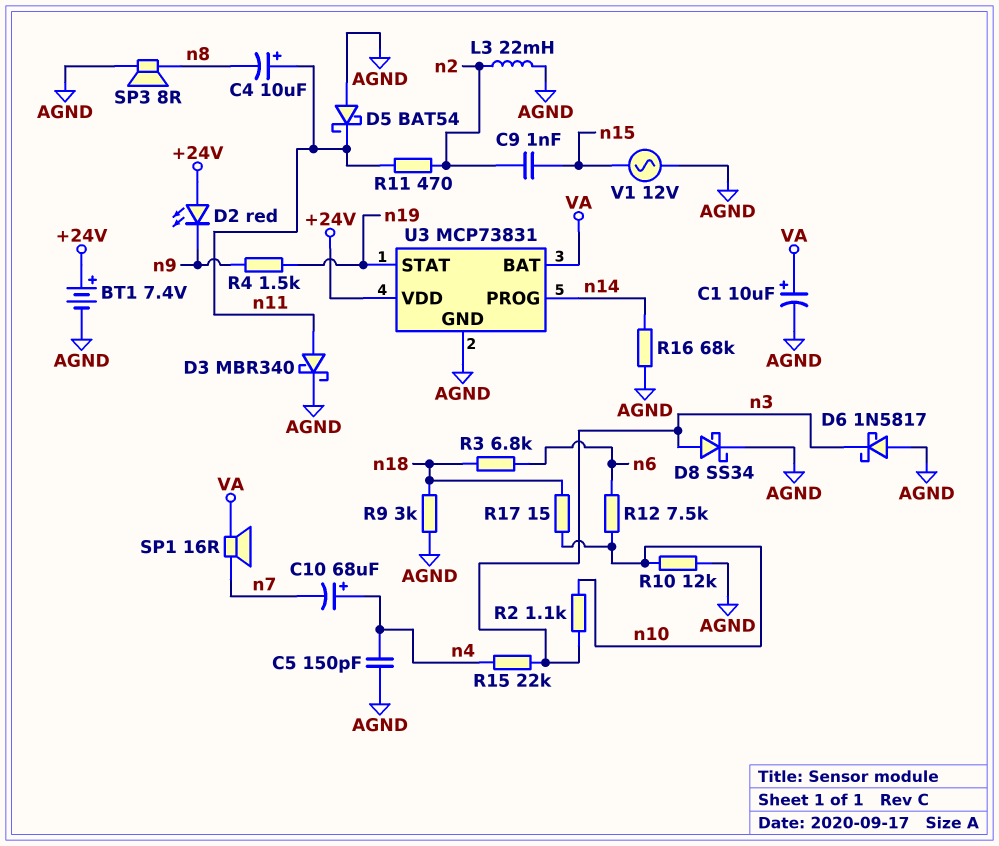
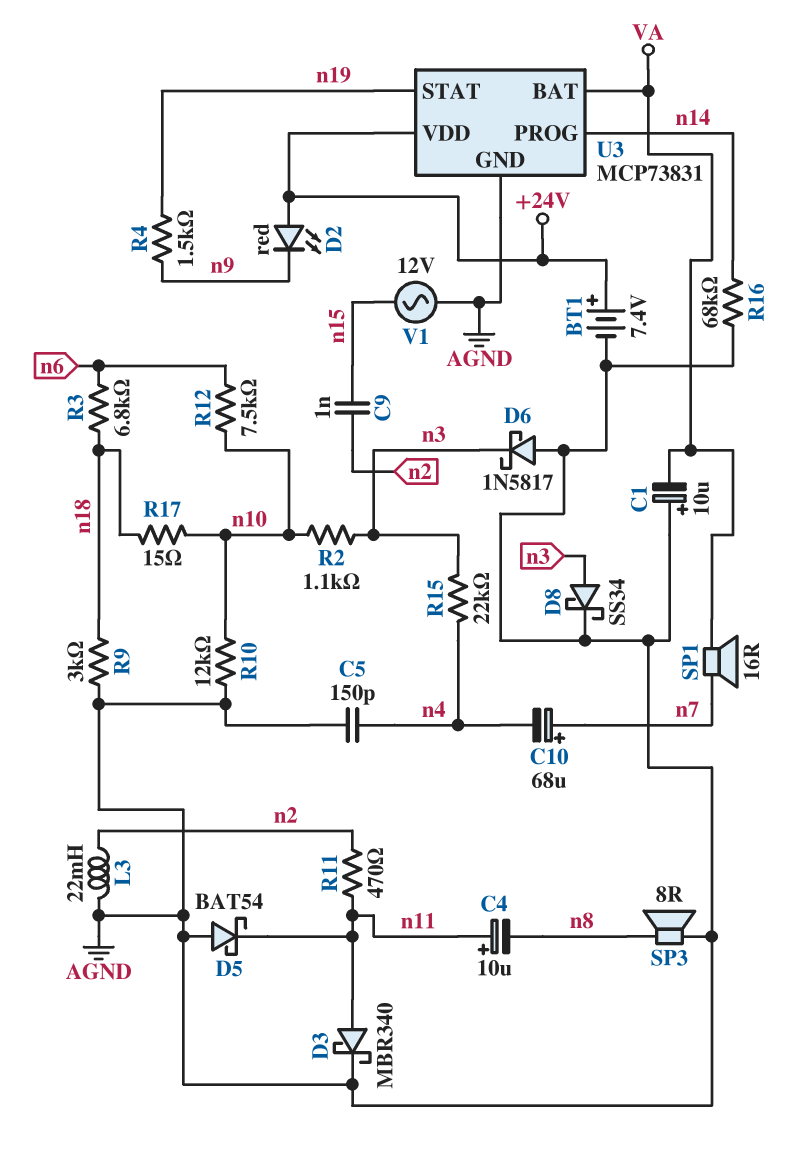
C1: 10uF (plus VA, minus AGND) -> 10uF (plus AGND, minus VA)
C10: 68uF (plus n4, minus n7) -> 68uF (plus n7, minus n4)

